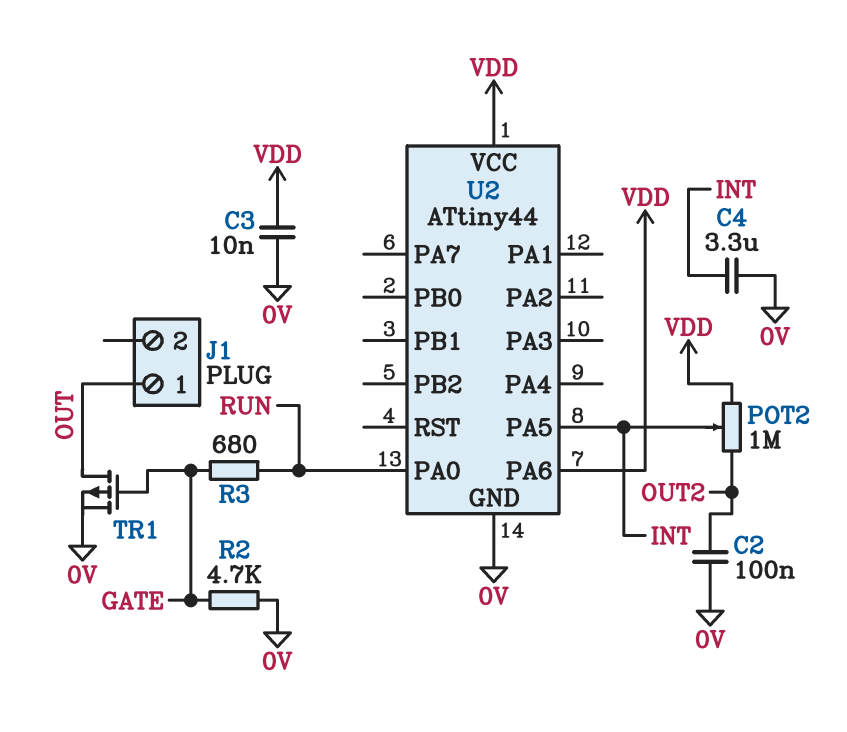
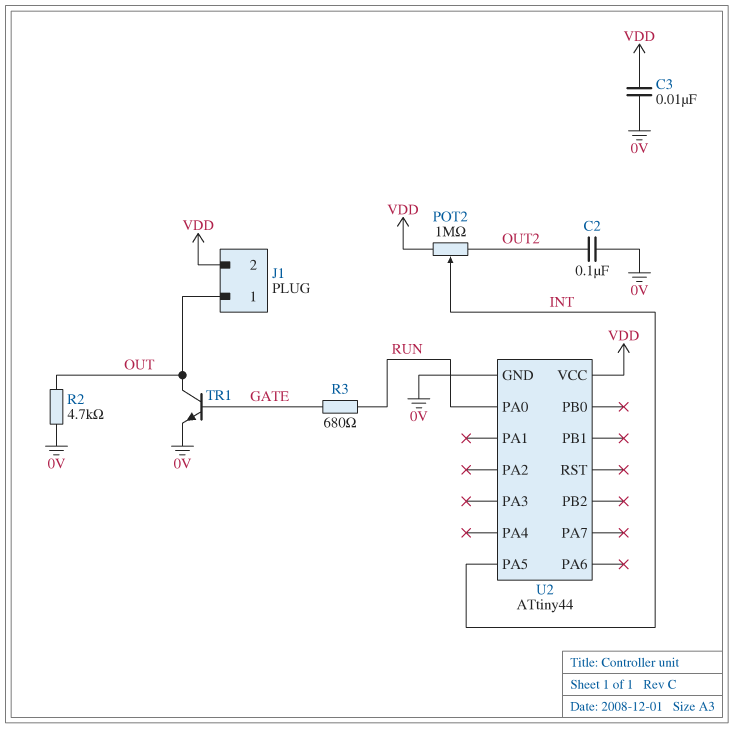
C4: 3.3uF (0V, INT) -> none
J1 pin 2: none -> VDD
R2: 4.7k (0V, GATE) -> 4.7k (0V, OUT)
TR1: PMOS (G GATE, D OUT, S 0V) -> NPN (B GATE, C OUT, E 0V)
U2 pin PA6: VDD -> none

